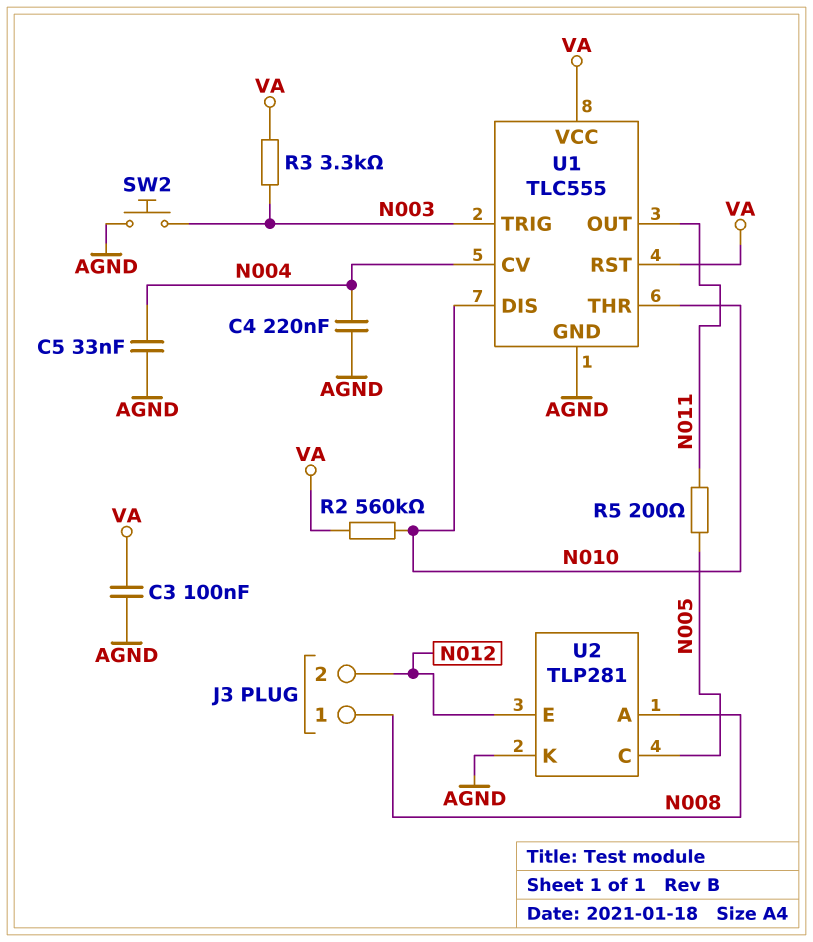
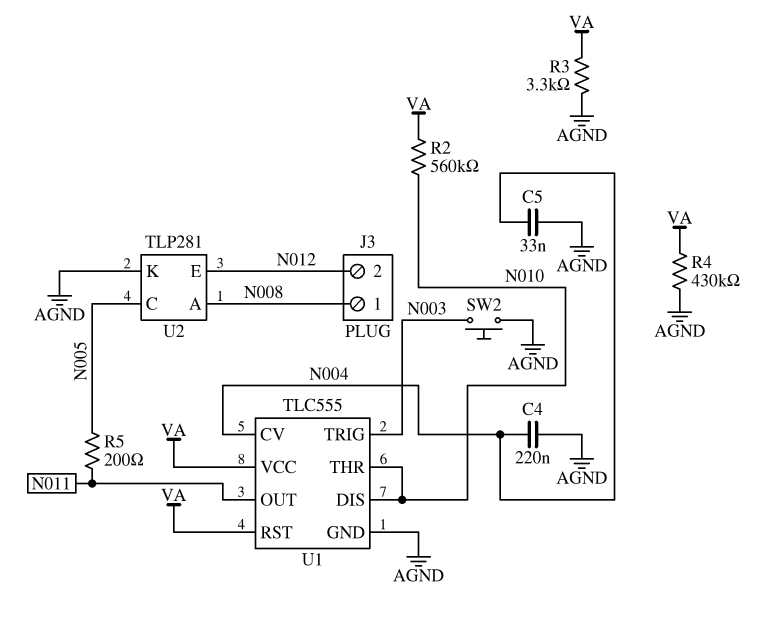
C3: 100nF (AGND, VA) -> none
R3: 3.3k (N003, VA) -> 3.3k (AGND, VA)
R4: none -> 430k (AGND, VA)

